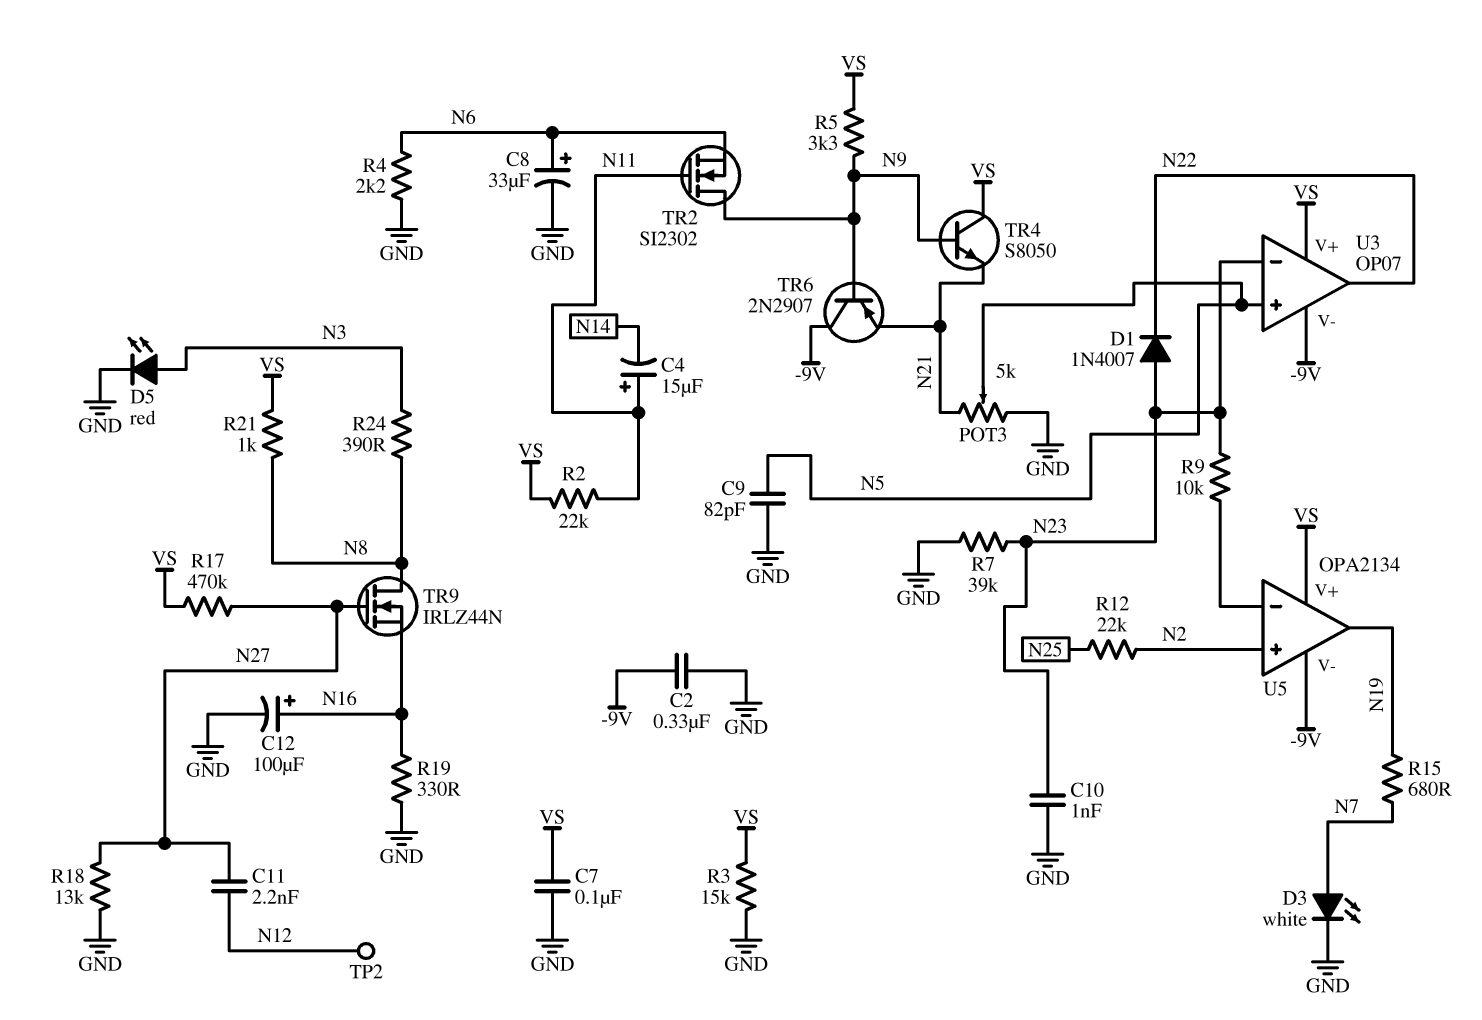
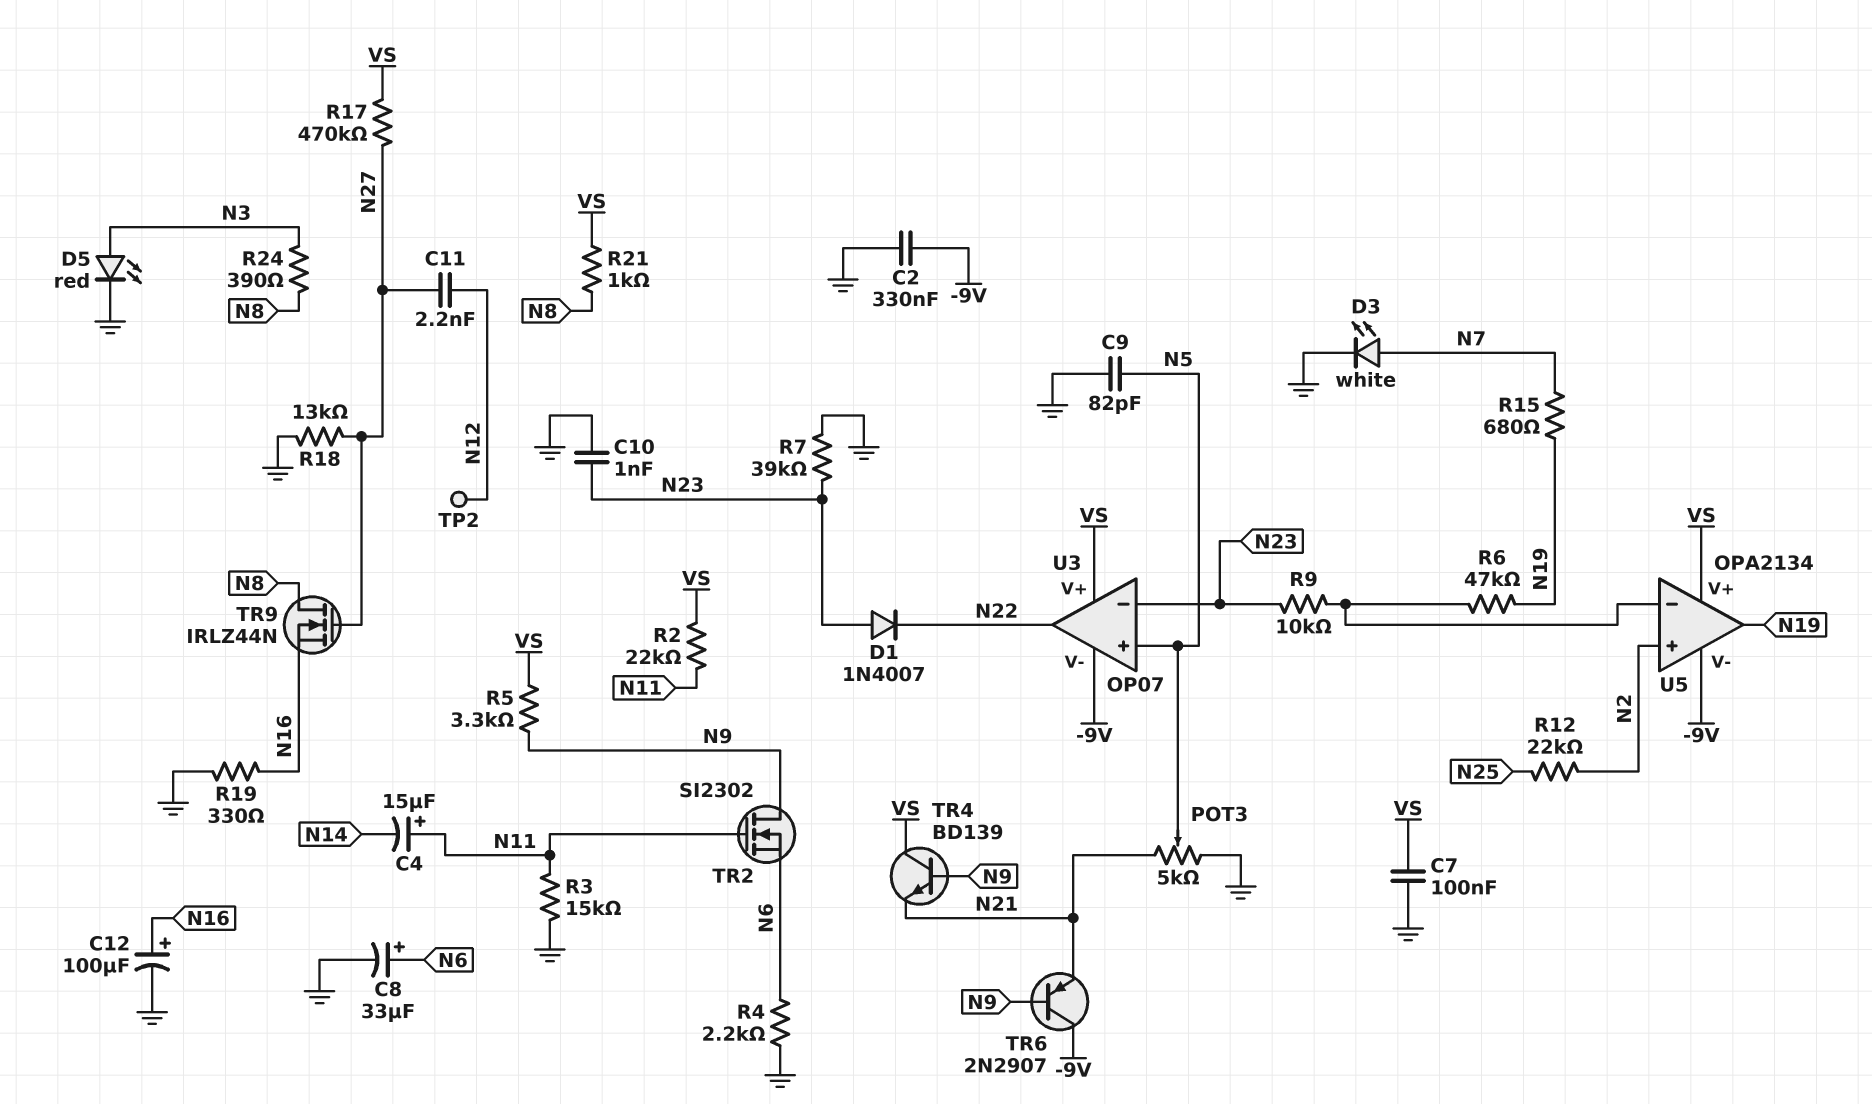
R3: 15k (GND, VS) -> 15k (GND, N11)
R6: none -> 47k (N19, U5/in-)
TR4: NPN S8050 (B N9, C VS, E N21) -> NPN BD139 (B N9, C VS, E N21)

